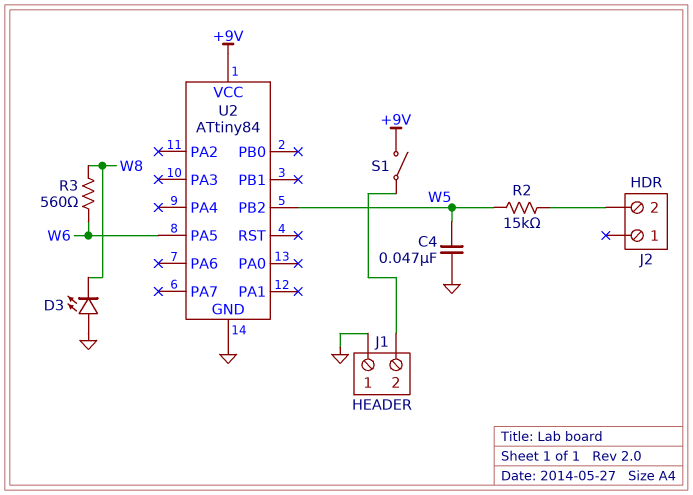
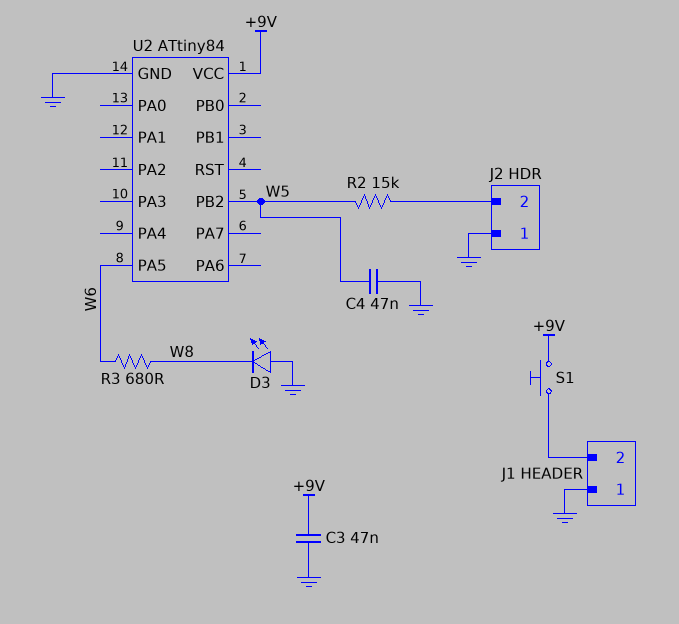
C3: none -> 47nF (+9V, GND)
J2 pin 1: none -> GND
R3: 560 (W6, W8) -> 680 (W6, W8)
S1: switch (+9V, J1/2) -> button (+9V, J1/2)

